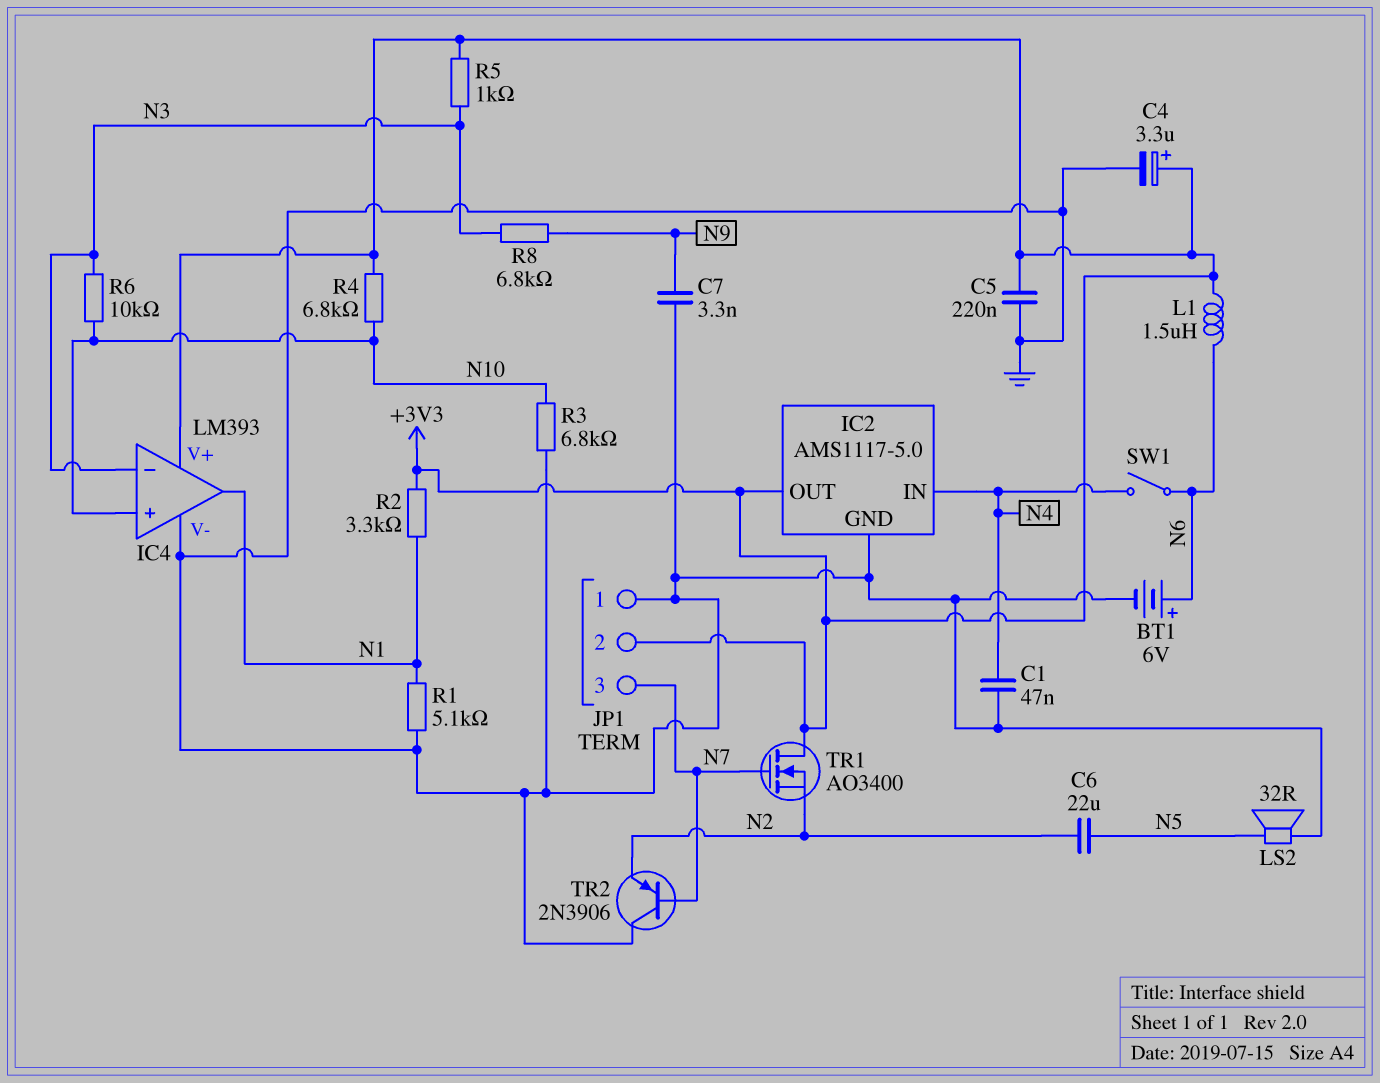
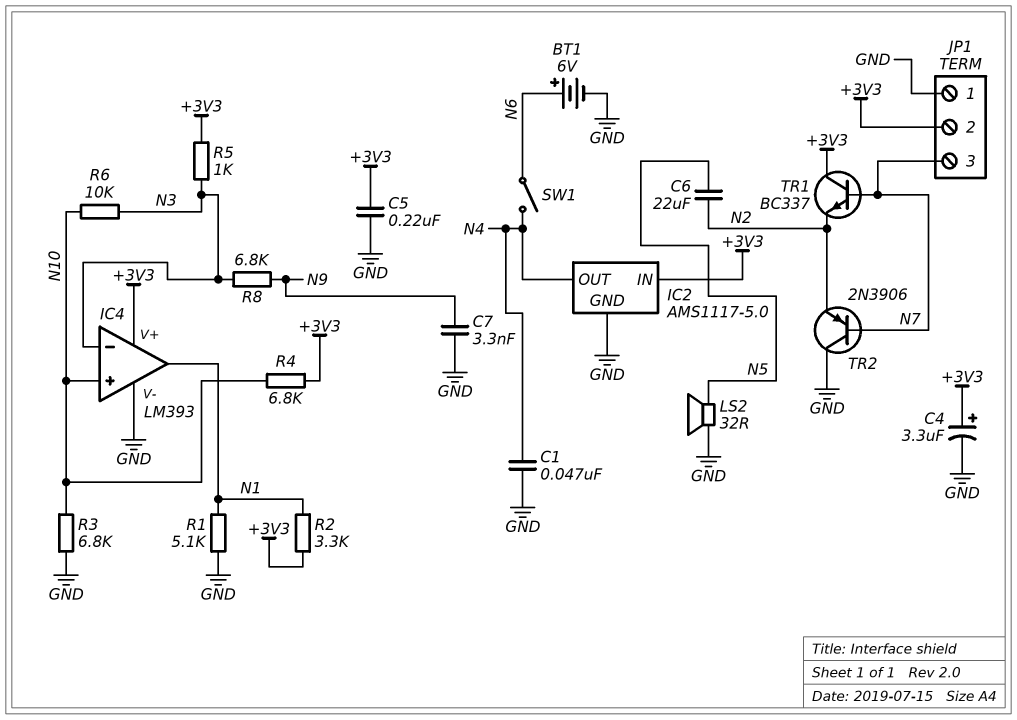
IC2 pin IN: N4 -> +3V3
IC2 pin OUT: +3V3 -> N4
L1: 1.5uH (+3V3, N6) -> none
TR1: NMOS AO3400 (G N7, D +3V3, S N2) -> NPN BC337 (B N7, C +3V3, E N2)

